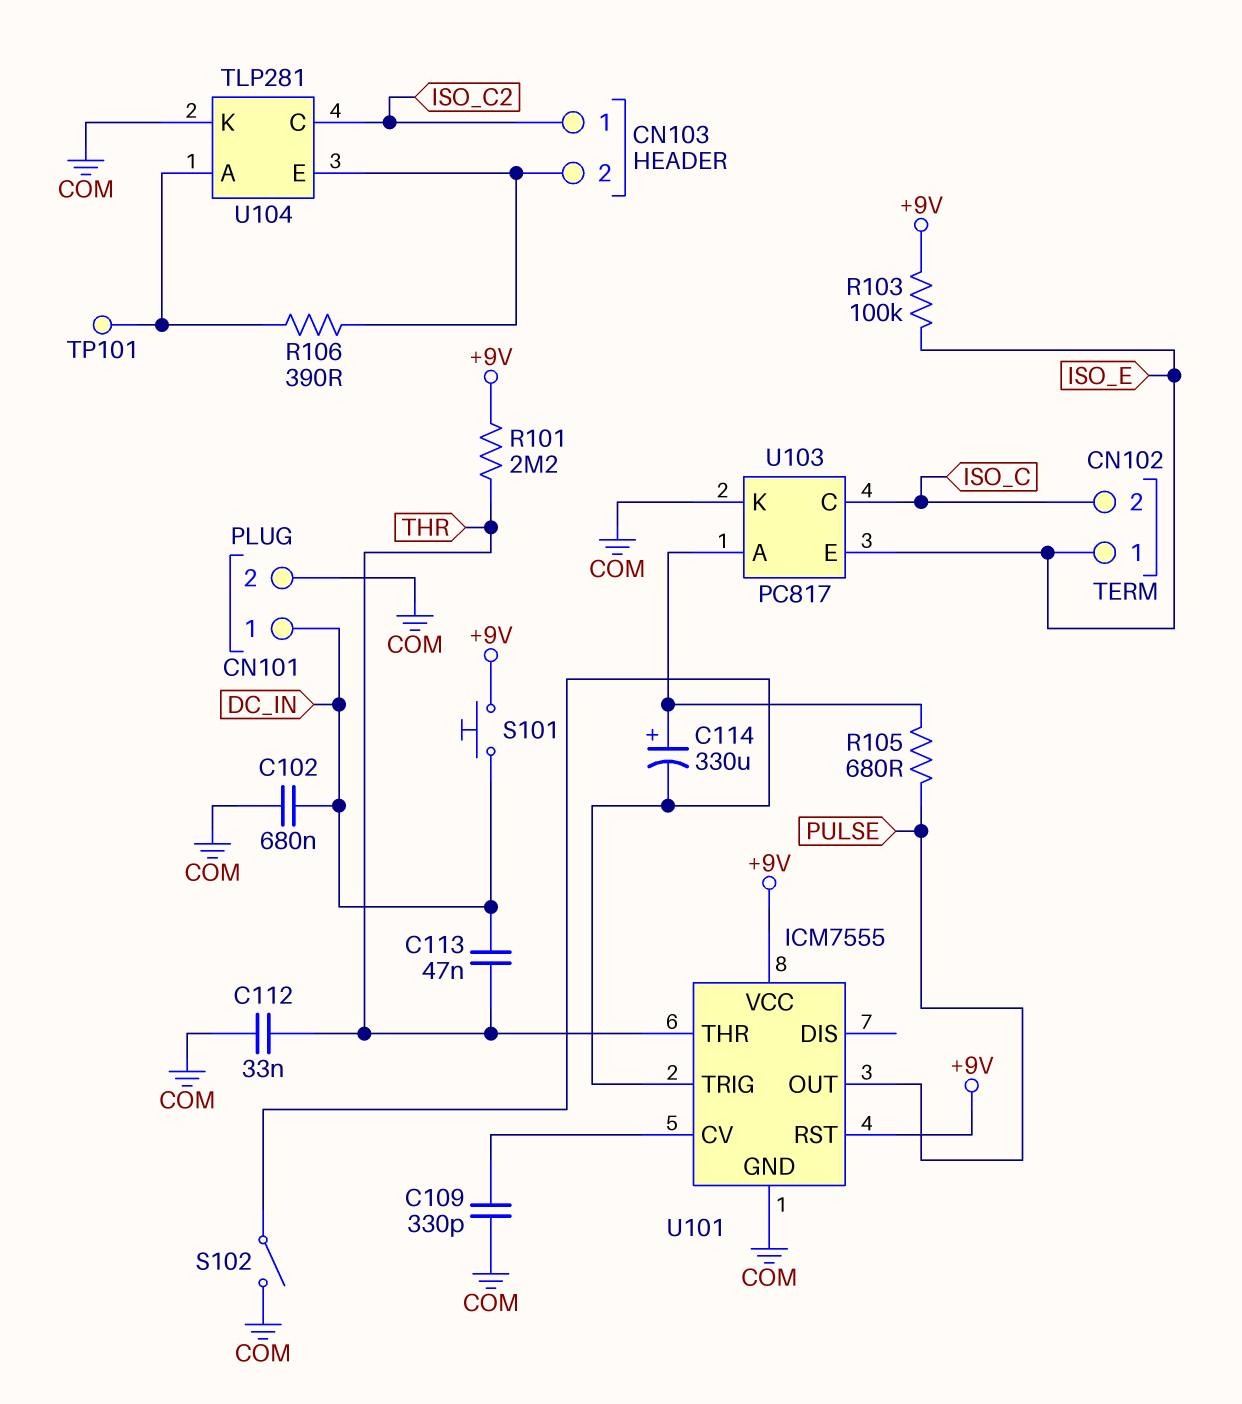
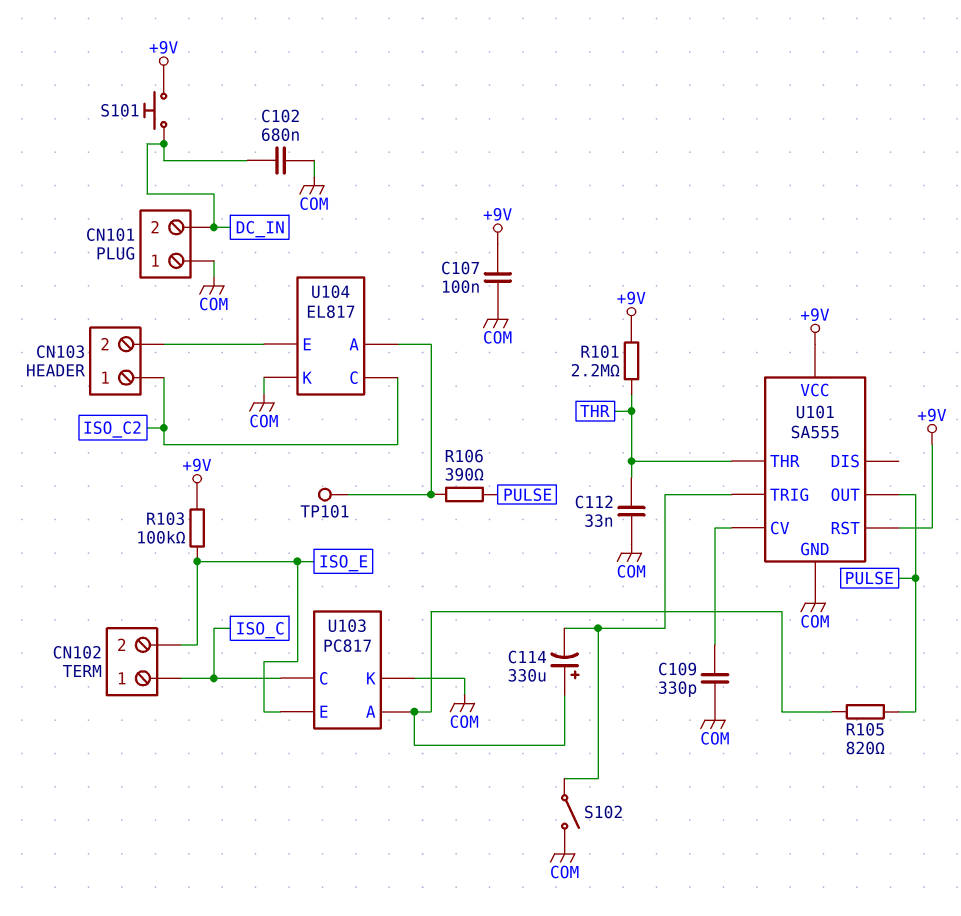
C107: none -> 100nF (+9V, COM)
C113: 47nF (DC_IN, THR) -> none
CN101 pin 1: DC_IN -> COM
CN101 pin 2: COM -> DC_IN
CN102 pin 1: ISO_E -> ISO_C
CN102 pin 2: ISO_C -> ISO_E
R105: 680 (PULSE, U103/A) -> 820 (PULSE, U103/A)
R106: 390 (CN103/2, U104/A) -> 390 (PULSE, U104/A)
U101: ICM7555 -> SA555
U104: TLP281 -> EL817

